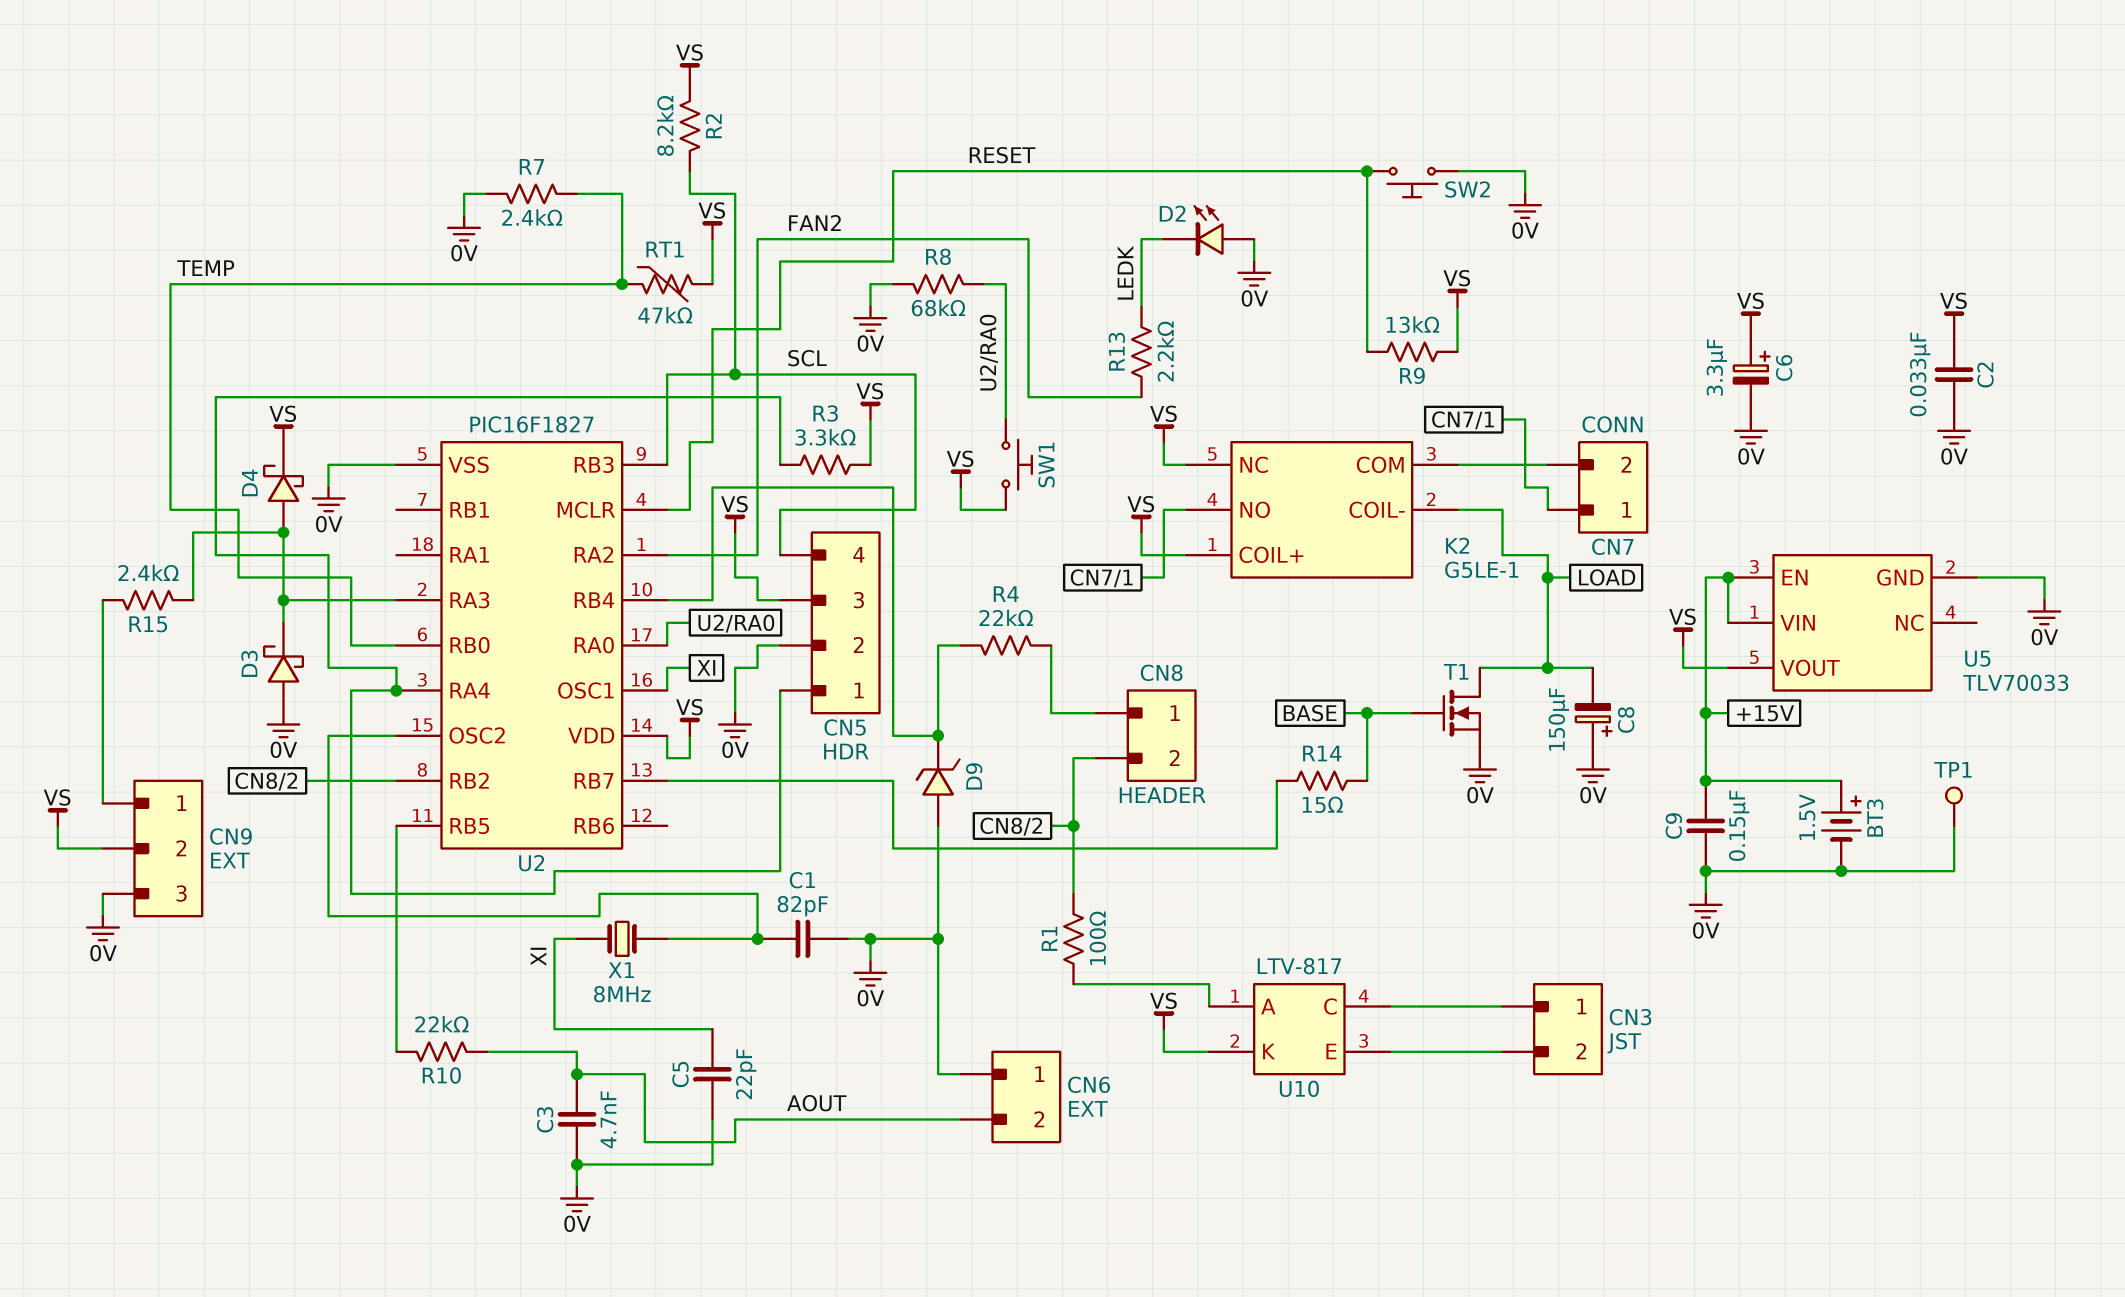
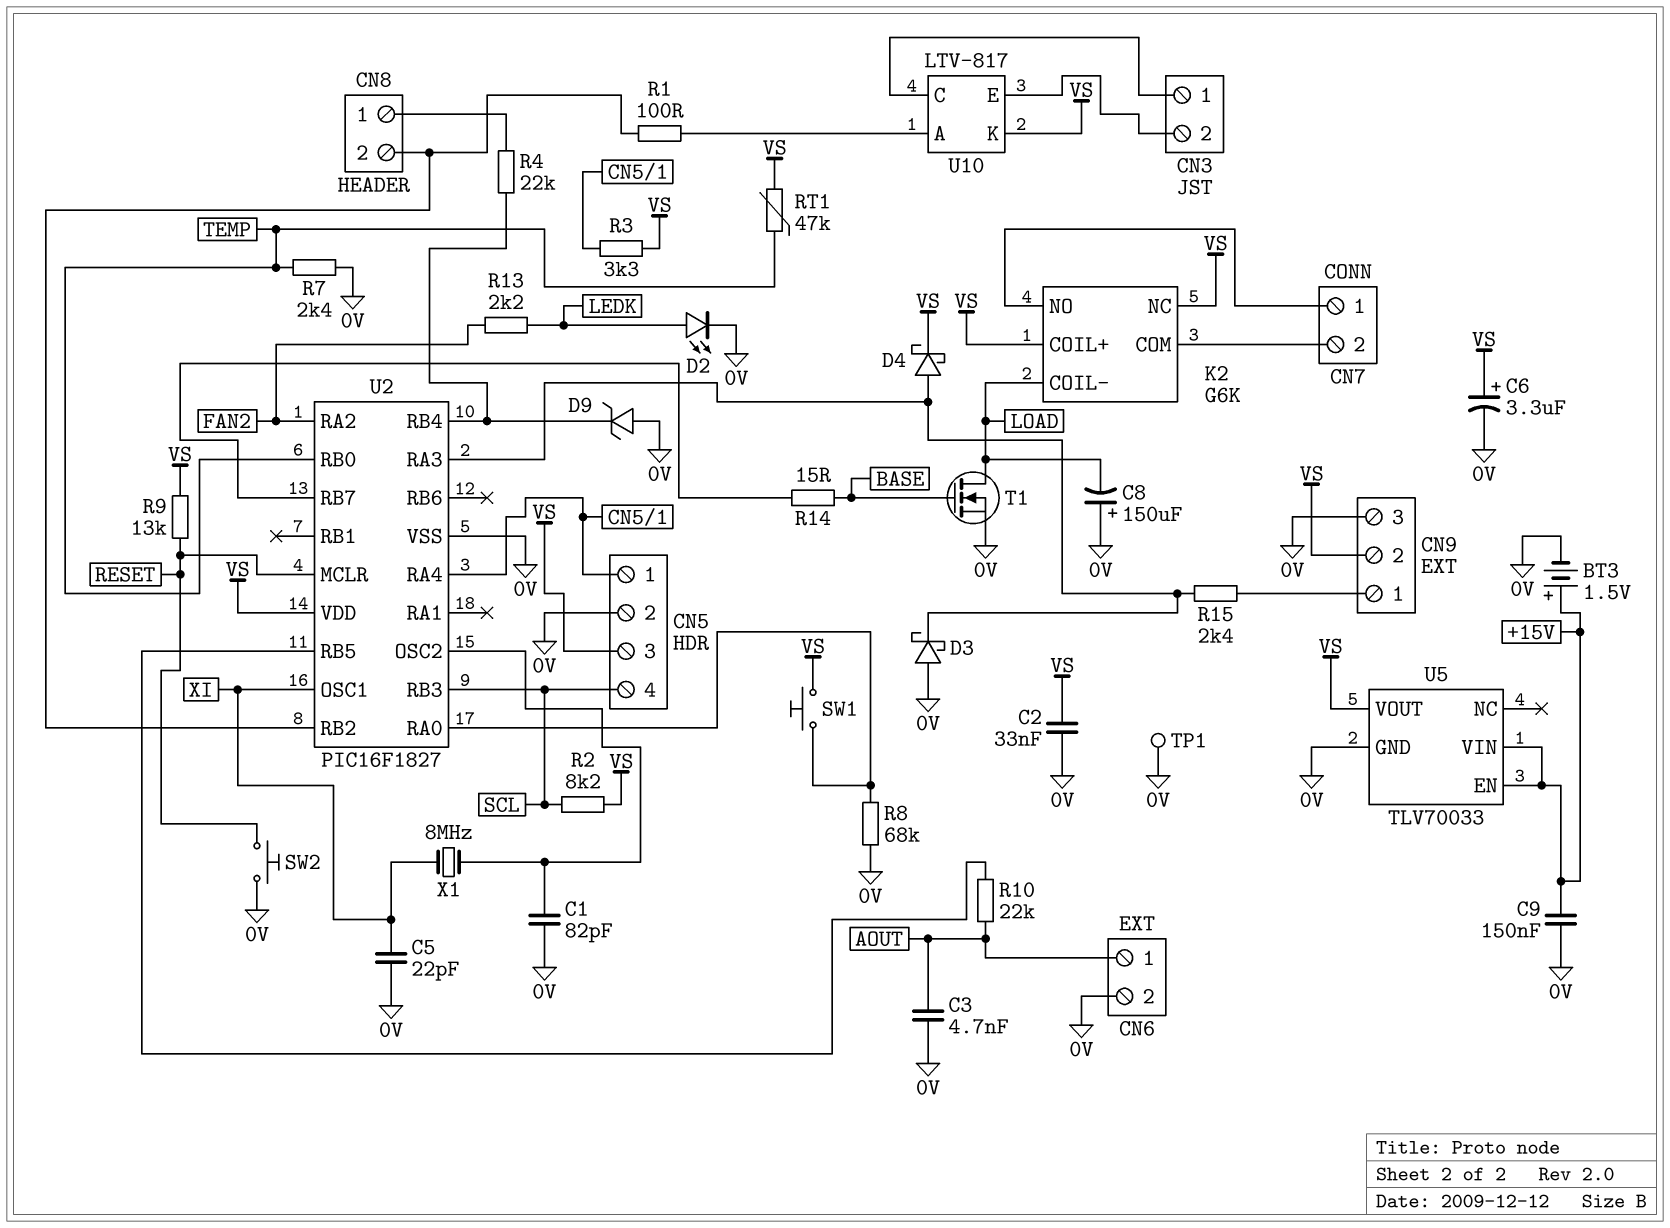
CN6 pin 1: 0V -> AOUT
CN6 pin 2: AOUT -> 0V
D2: LED (A 0V, K LEDK) -> LED (A LEDK, K 0V)
K2: G5LE-1 -> G6K

